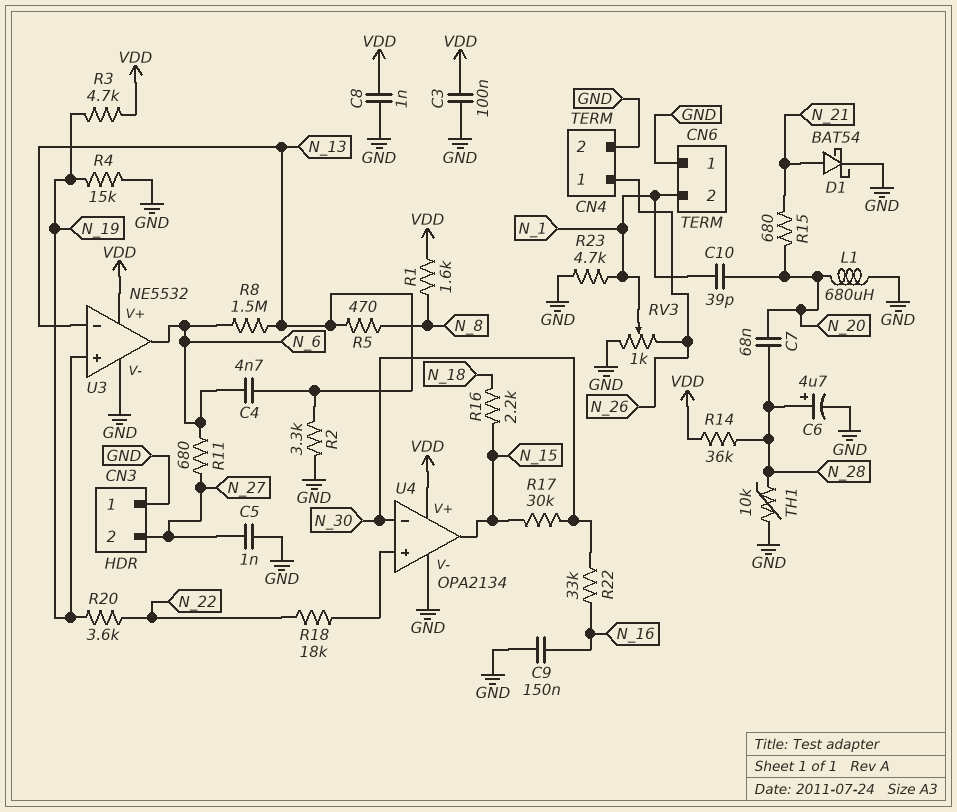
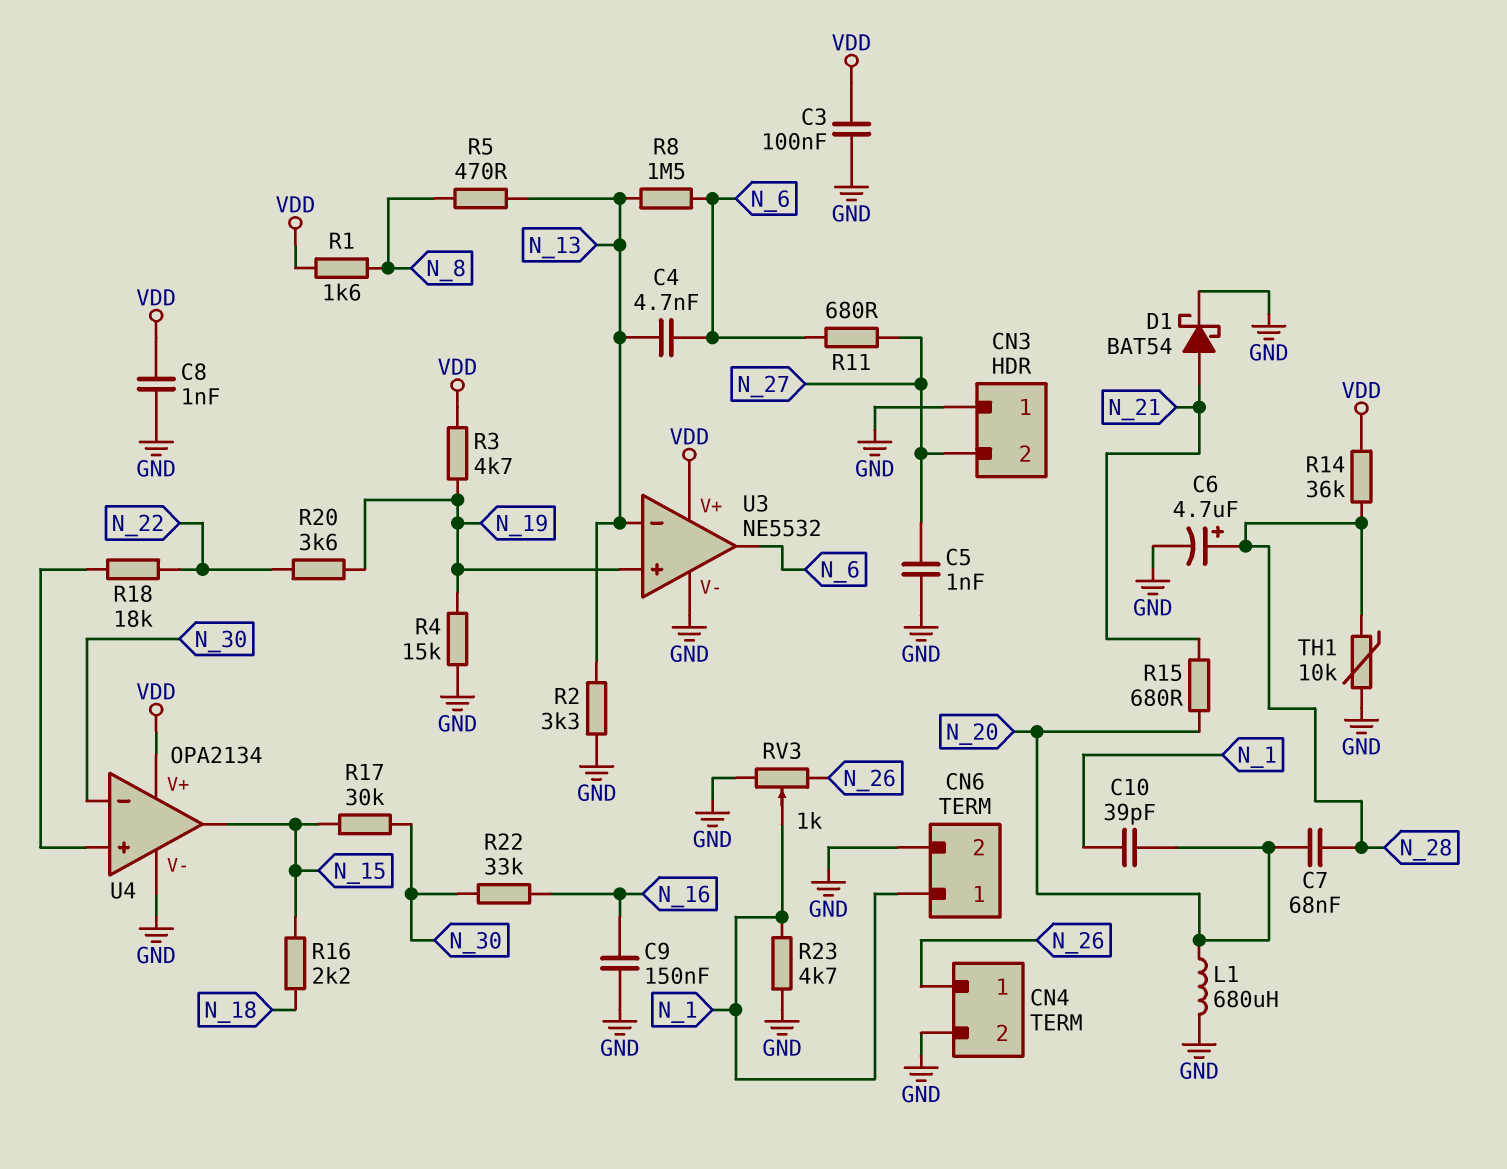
CN6 pin 1: GND -> N_1
CN6 pin 2: N_1 -> GND

